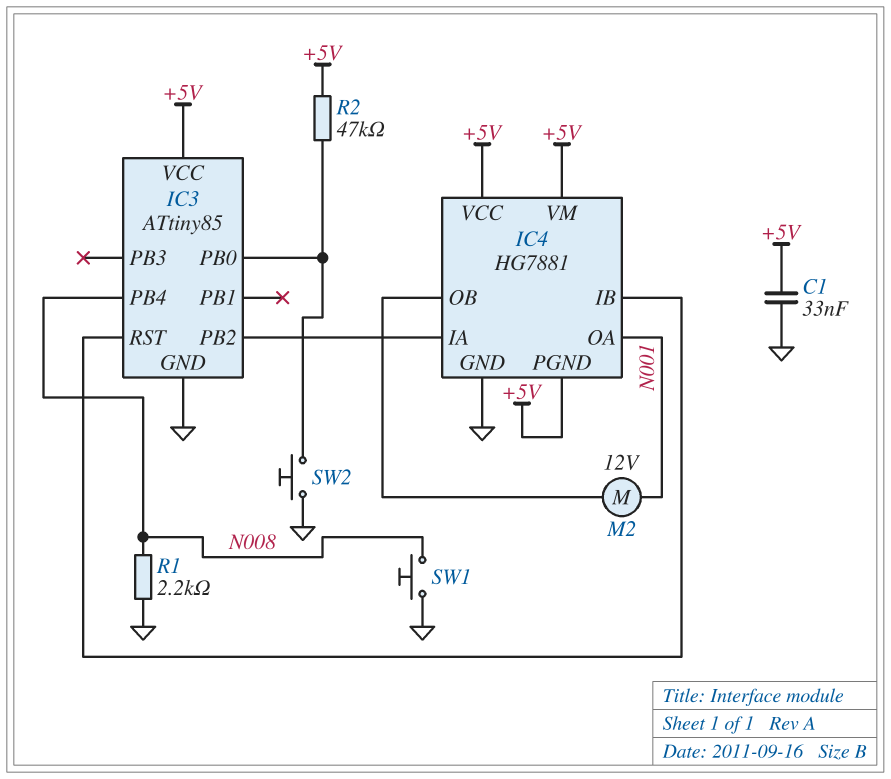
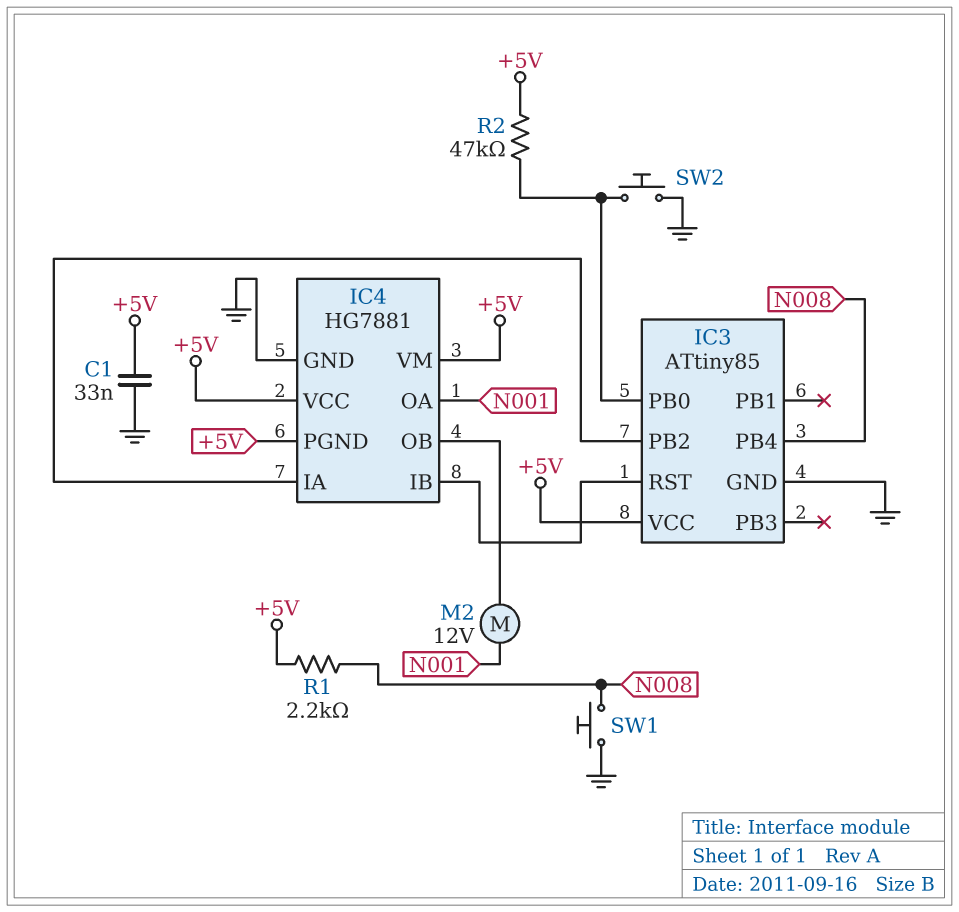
R1: 2.2k (GND, N008) -> 2.2k (+5V, N008)

